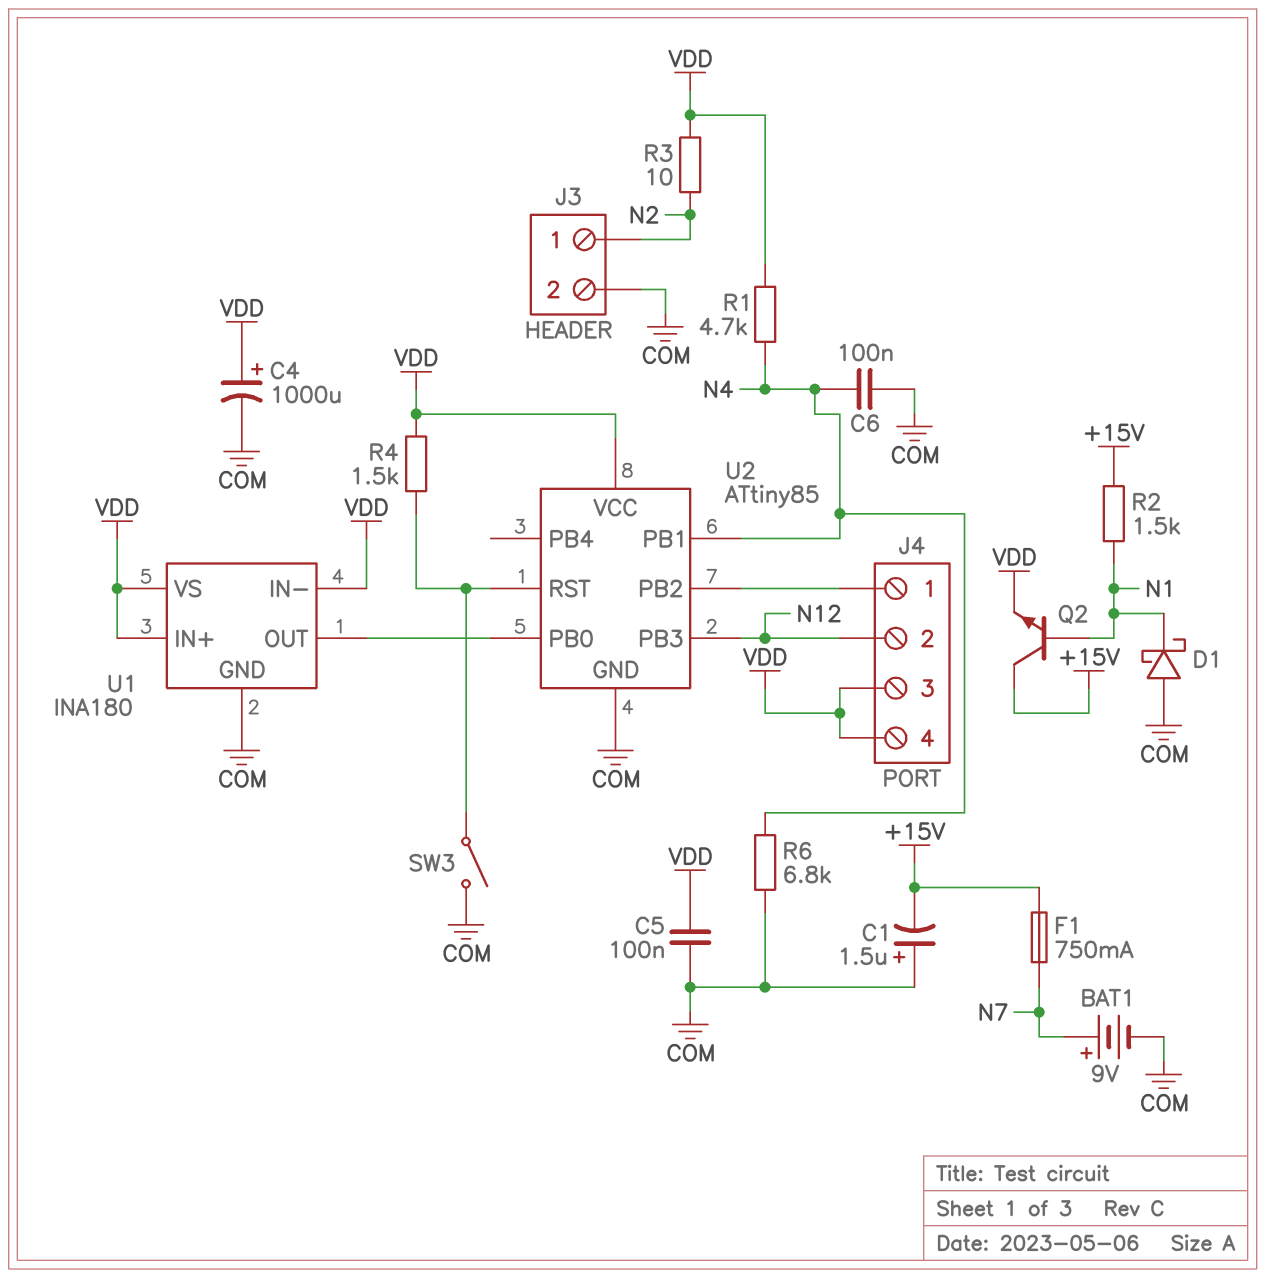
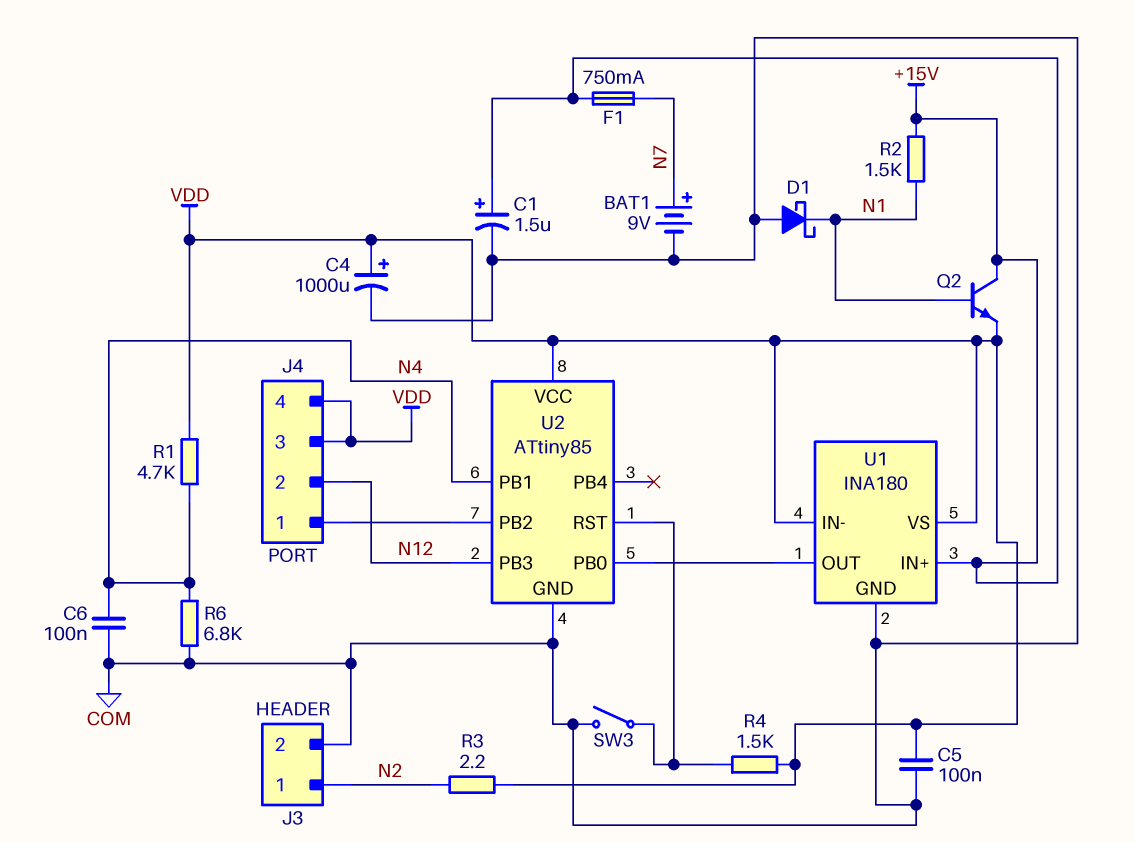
C1: 1.5uF (plus COM, minus +15V) -> 1.5uF (plus +15V, minus COM)
R3: 10 (N2, VDD) -> 2.2 (N2, VDD)
U1 pin IN+: VDD -> +15V

